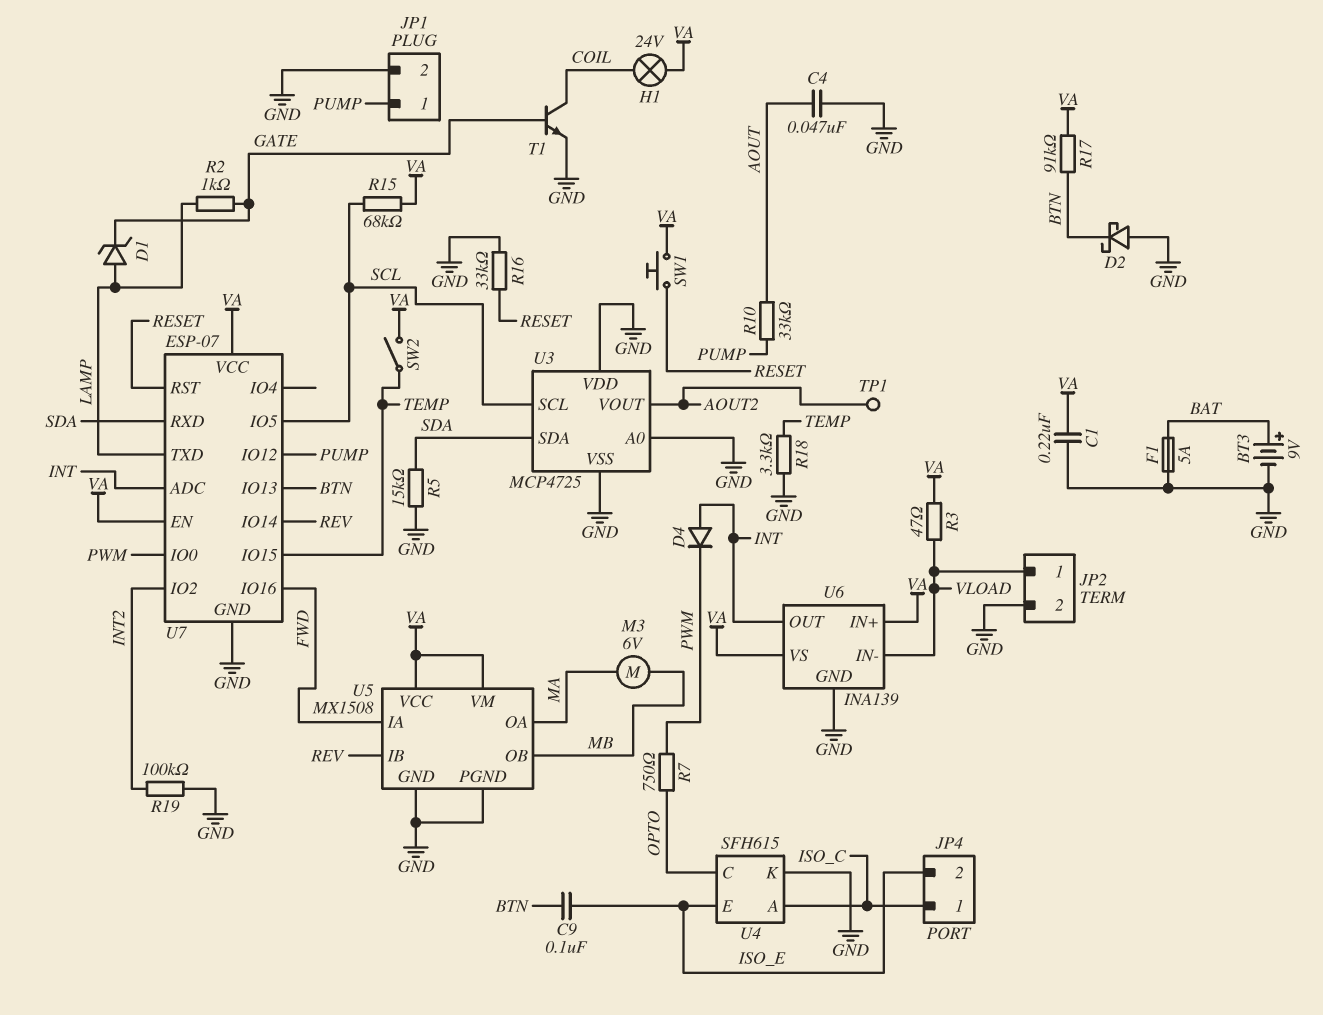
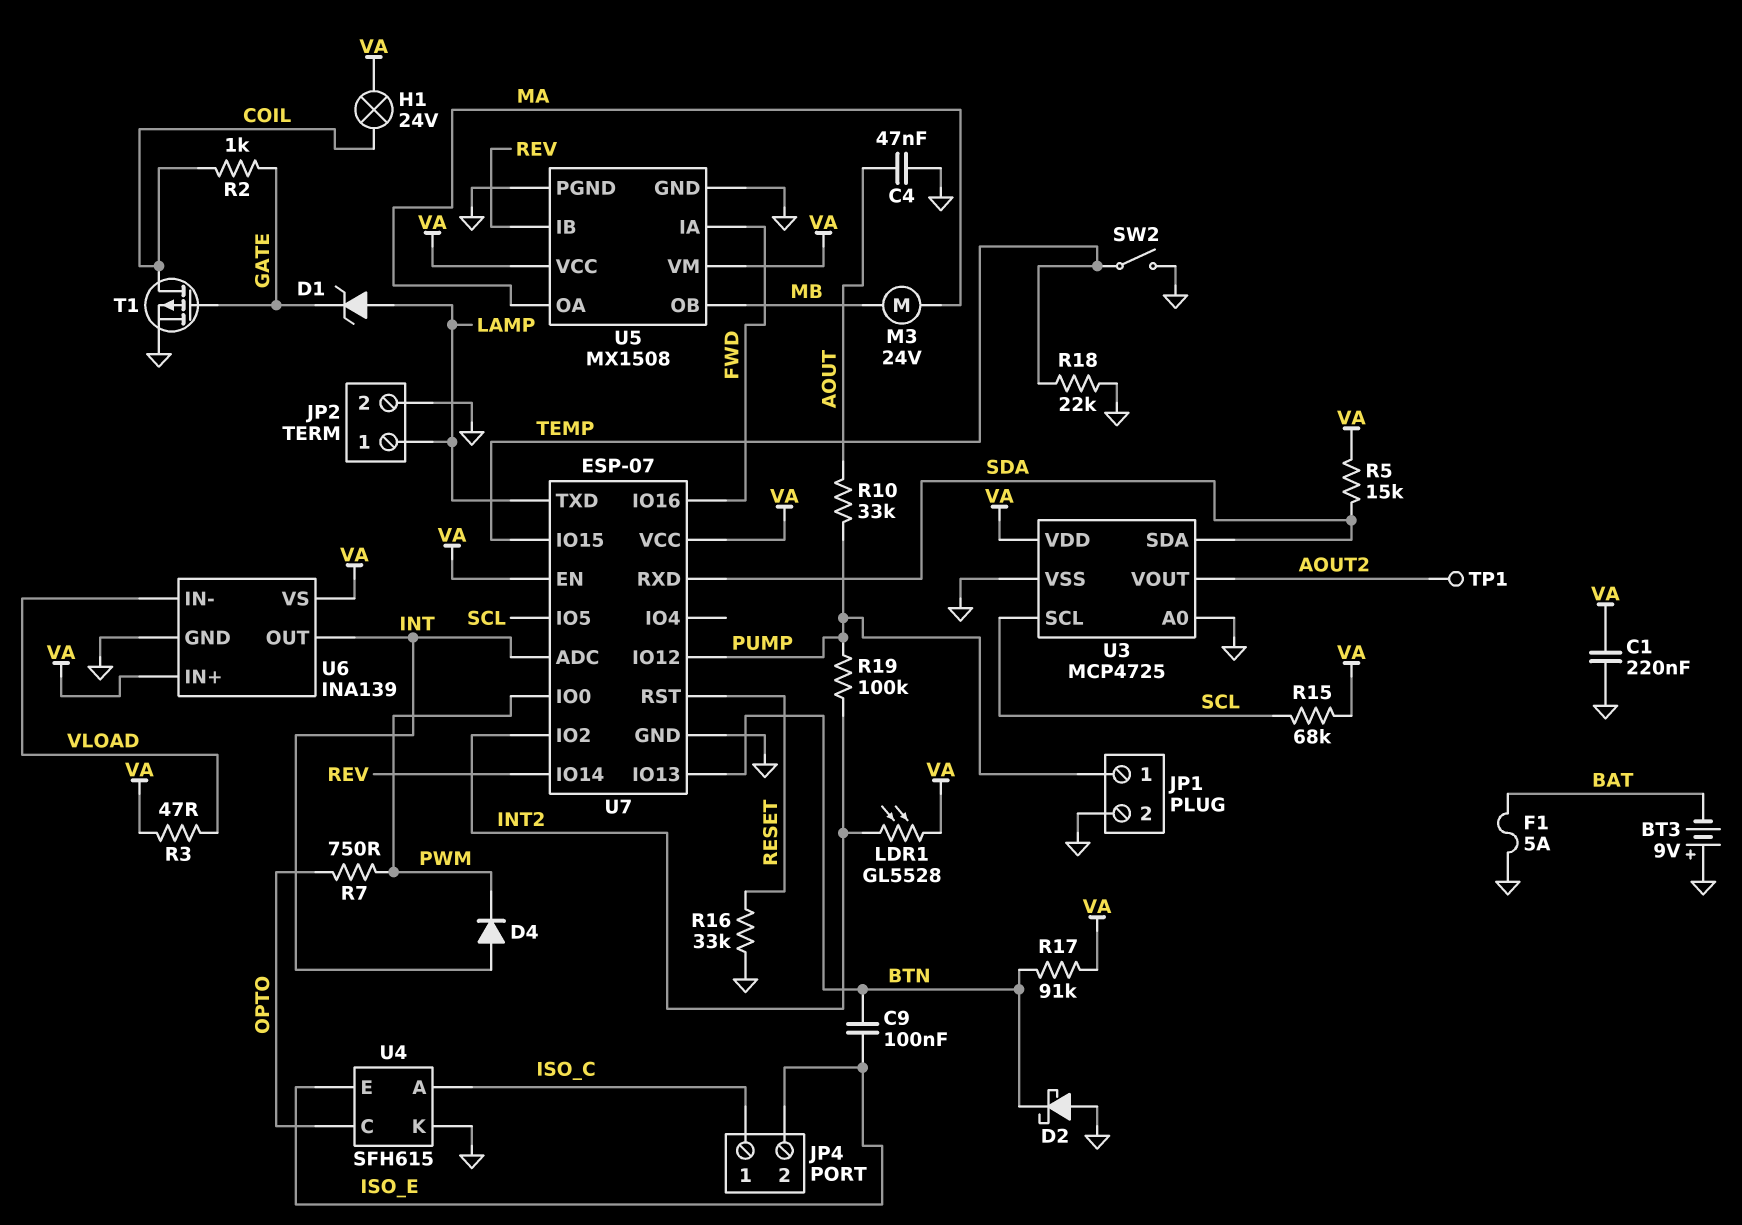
BT3: 9V (plus BAT, minus GND) -> 9V (plus GND, minus BAT)
JP2 pin 1: VLOAD -> LAMP
LDR1: none -> GL5528 (INT2, VA)
M3: motor 6V (MA, MB) -> motor 24V (MA, MB)
R2: 1k (GATE, LAMP) -> 1k (COIL, GATE)
R5: 15k (GND, SDA) -> 15k (SDA, VA)
R18: 3.3k (GND, TEMP) -> 22k (GND, TEMP)
R19: 100k (GND, INT2) -> 100k (INT2, PUMP)
SW1: button (RESET, VA) -> none
SW2: switch (TEMP, VA) -> switch (GND, TEMP)
T1: NPN (B GATE, C COIL, E GND) -> PMOS (G GATE, D COIL, S GND)
U3 pin VDD: GND -> VA

